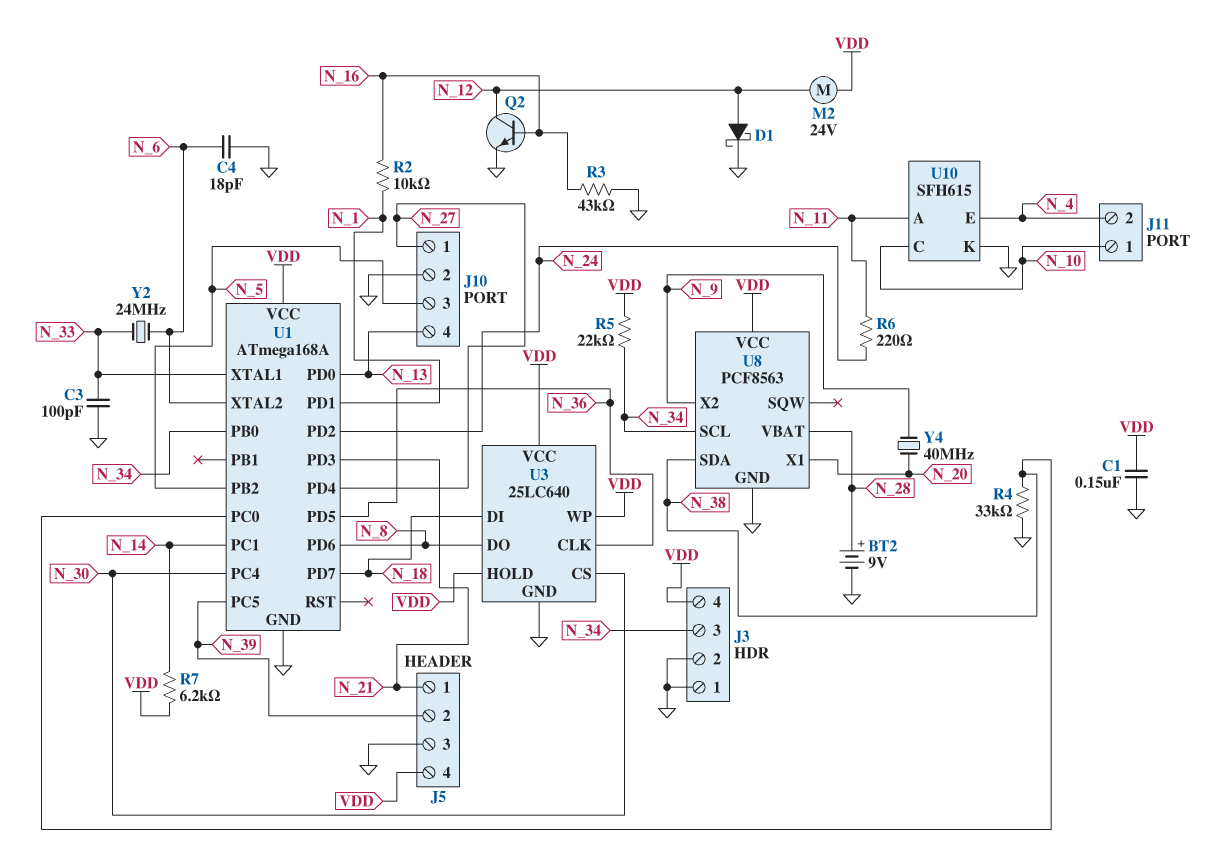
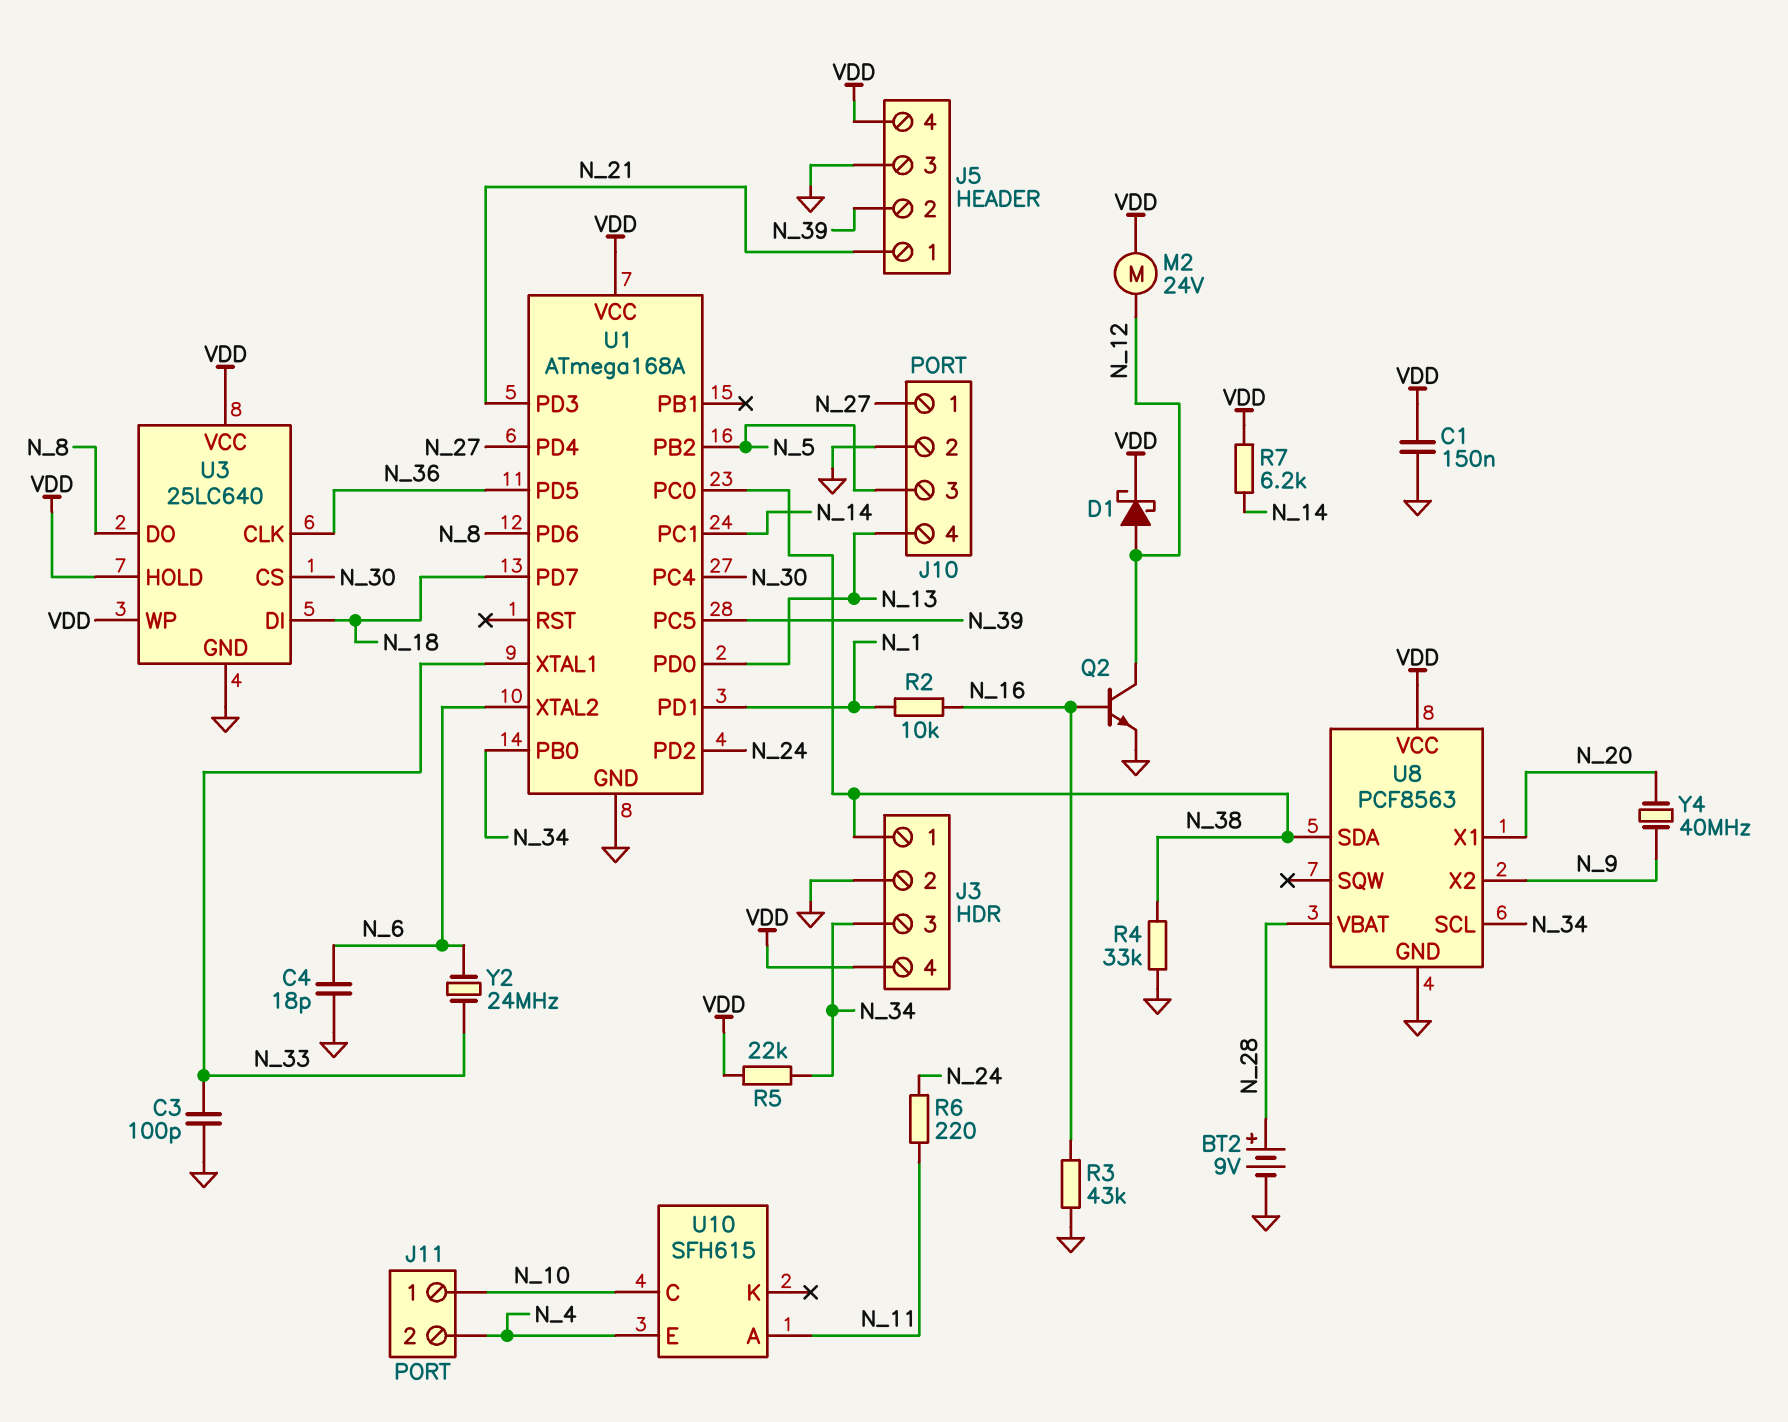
D1: schottky (A N_12, K GND) -> schottky (A N_12, K VDD)
J3 pin 1: GND -> N_38
U10 pin K: GND -> none

